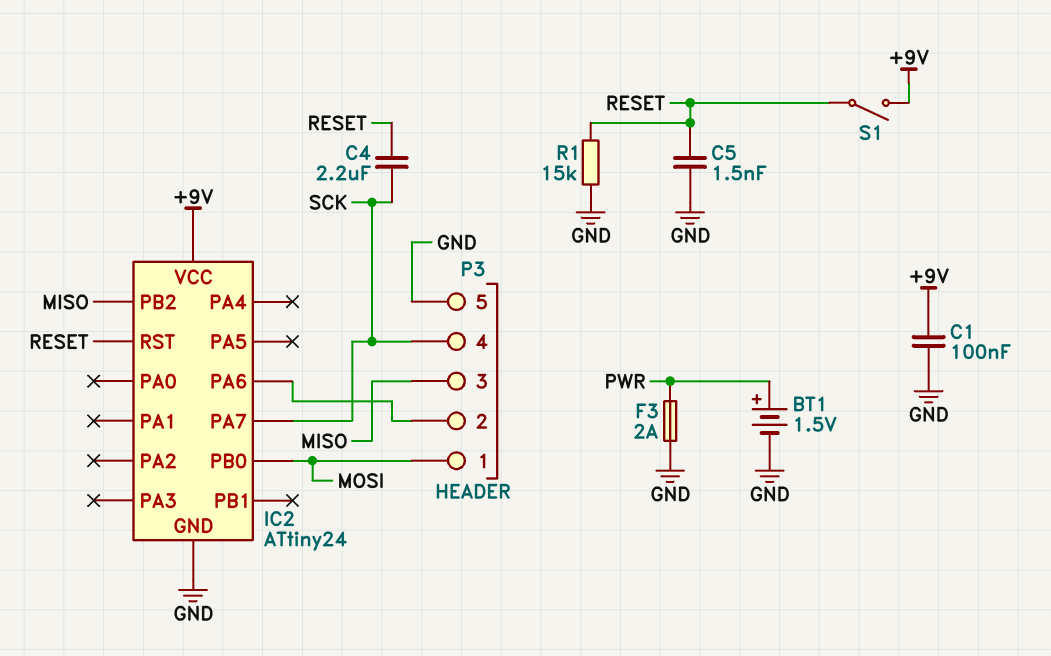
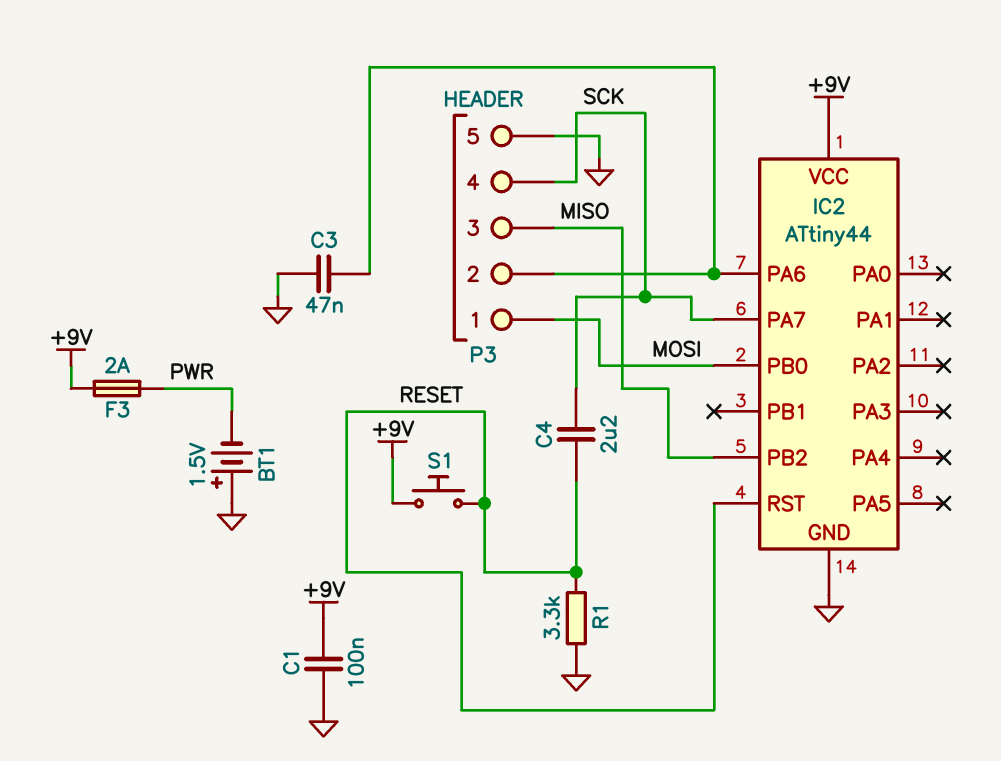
BT1: 1.5V (plus PWR, minus GND) -> 1.5V (plus GND, minus PWR)
C3: none -> 47nF (GND, IC2/PA6)
C5: 1.5nF (GND, RESET) -> none
F3: 2A (GND, PWR) -> 2A (+9V, PWR)
IC2: ATtiny24 -> ATtiny44
R1: 15k (GND, RESET) -> 3.3k (GND, RESET)
S1: switch (+9V, RESET) -> button (+9V, RESET)

